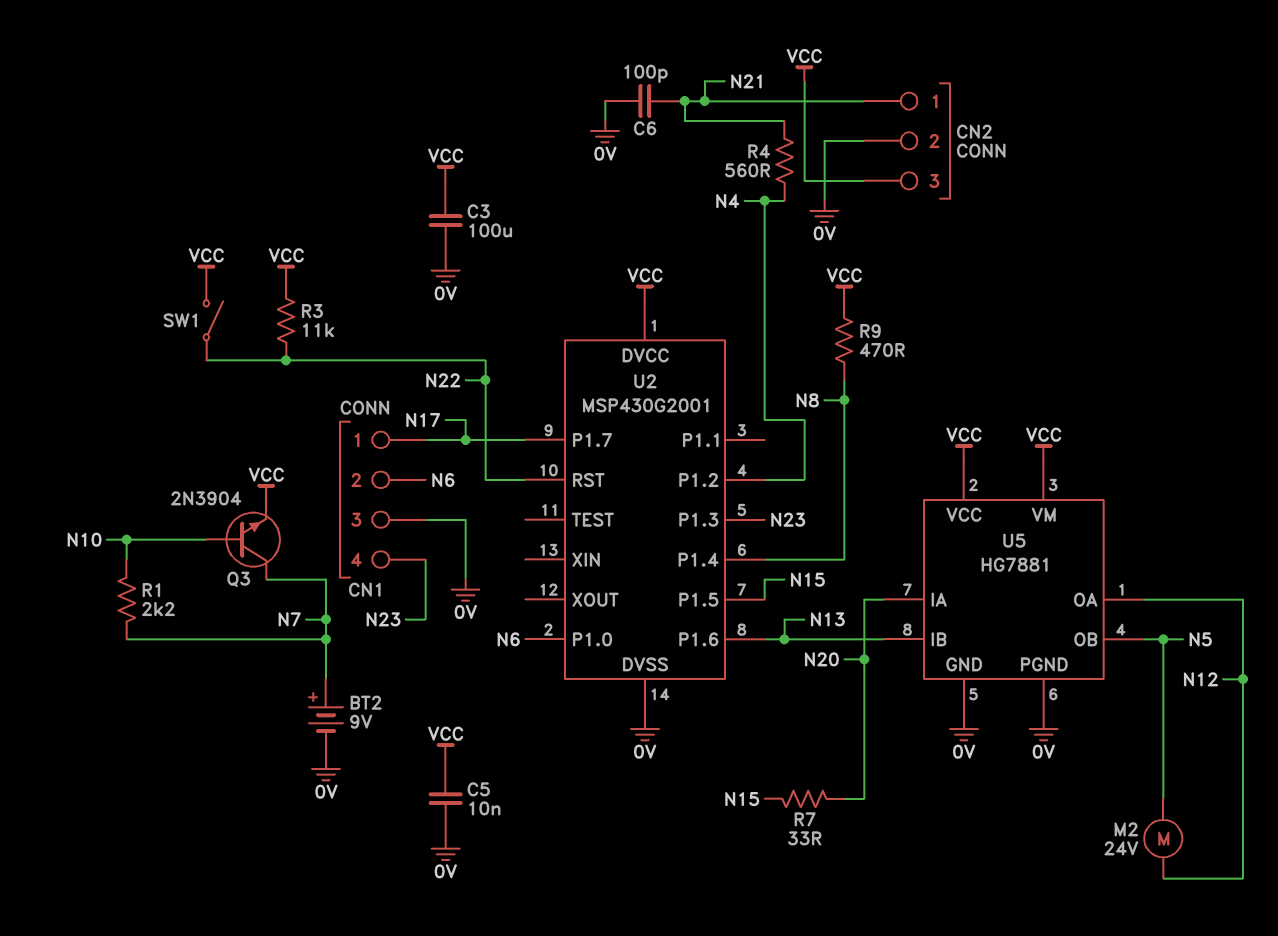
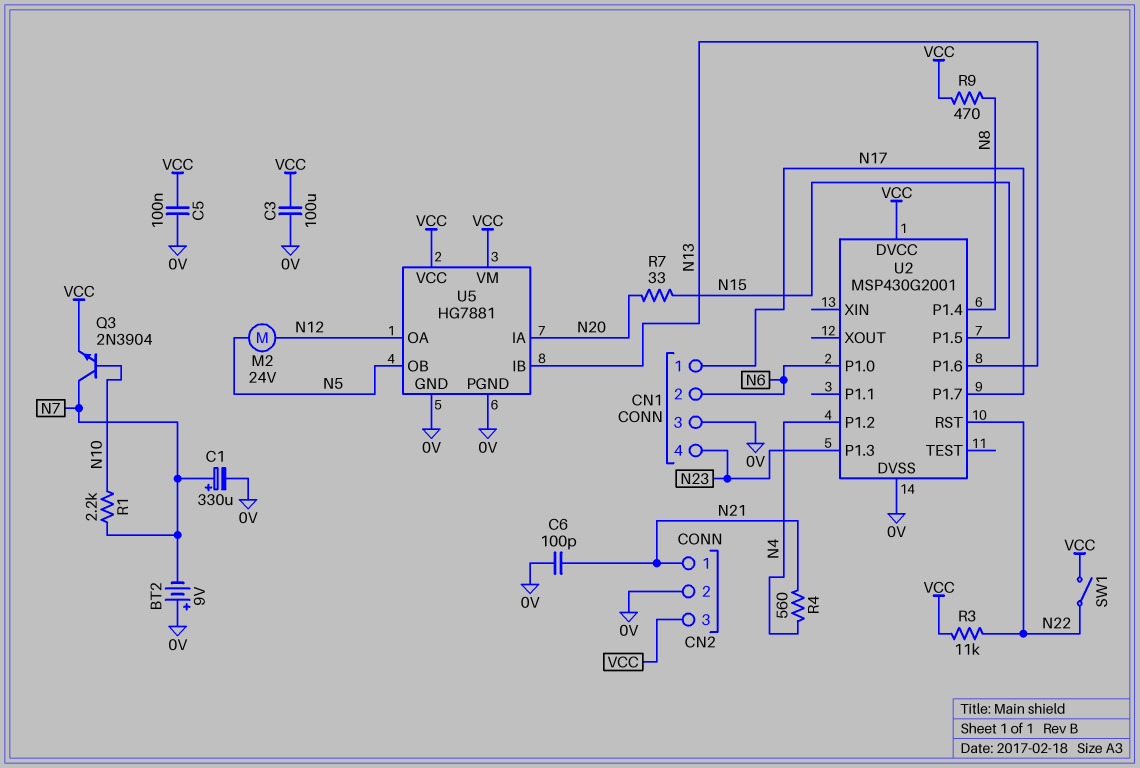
BT2: 9V (plus N7, minus 0V) -> 9V (plus 0V, minus N7)
C1: none -> 330uF (plus N7, minus 0V)
C5: 10nF (0V, VCC) -> 100nF (0V, VCC)

